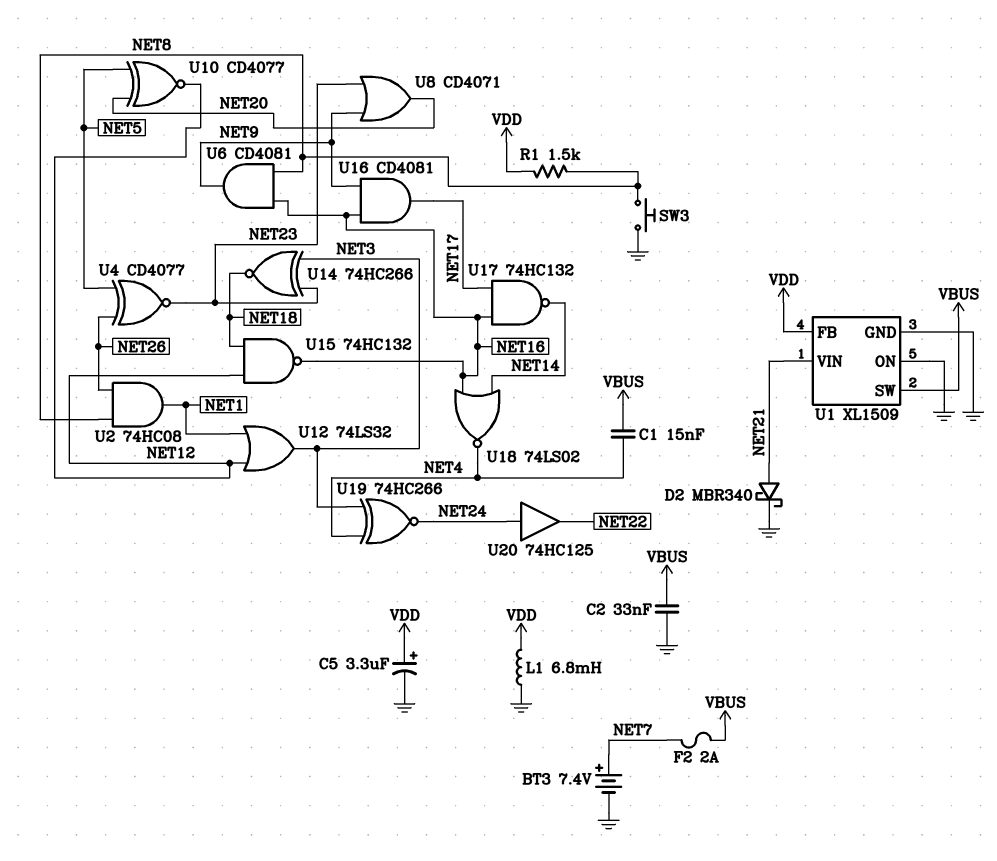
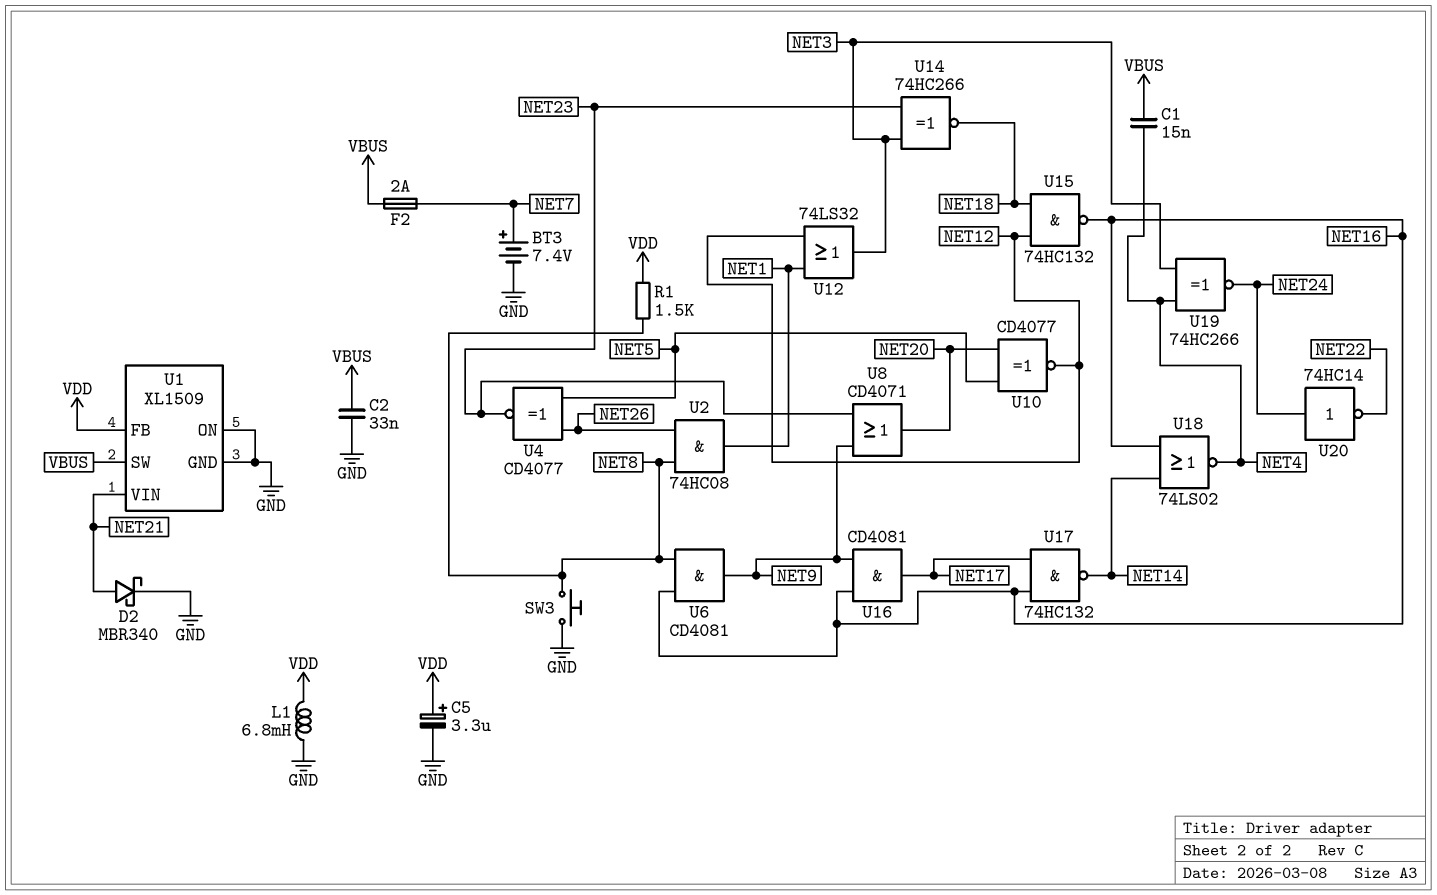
U20: buffer 74HC125 (in NET24, out NET22) -> NOT 74HC14 (in NET24, out NET22)

